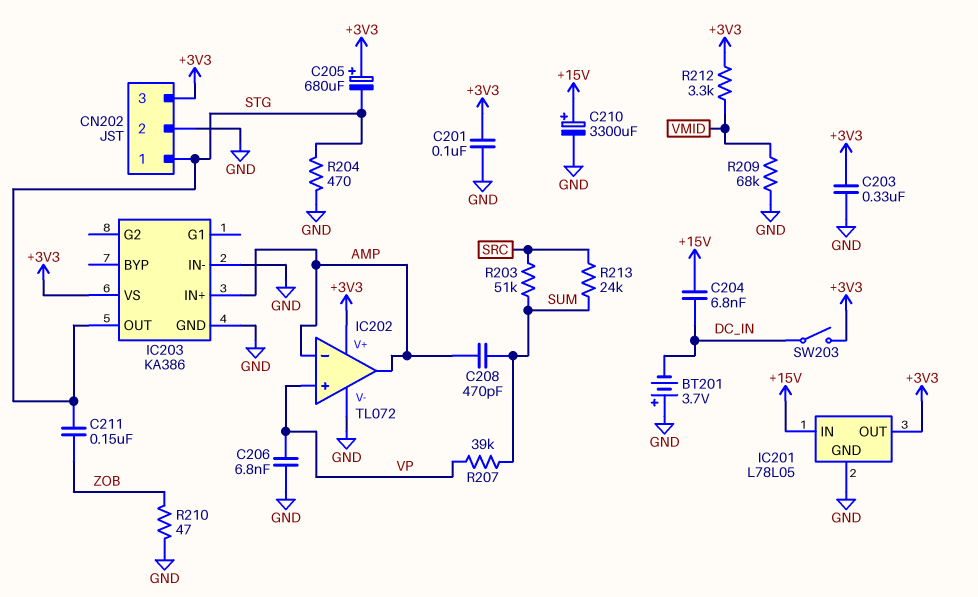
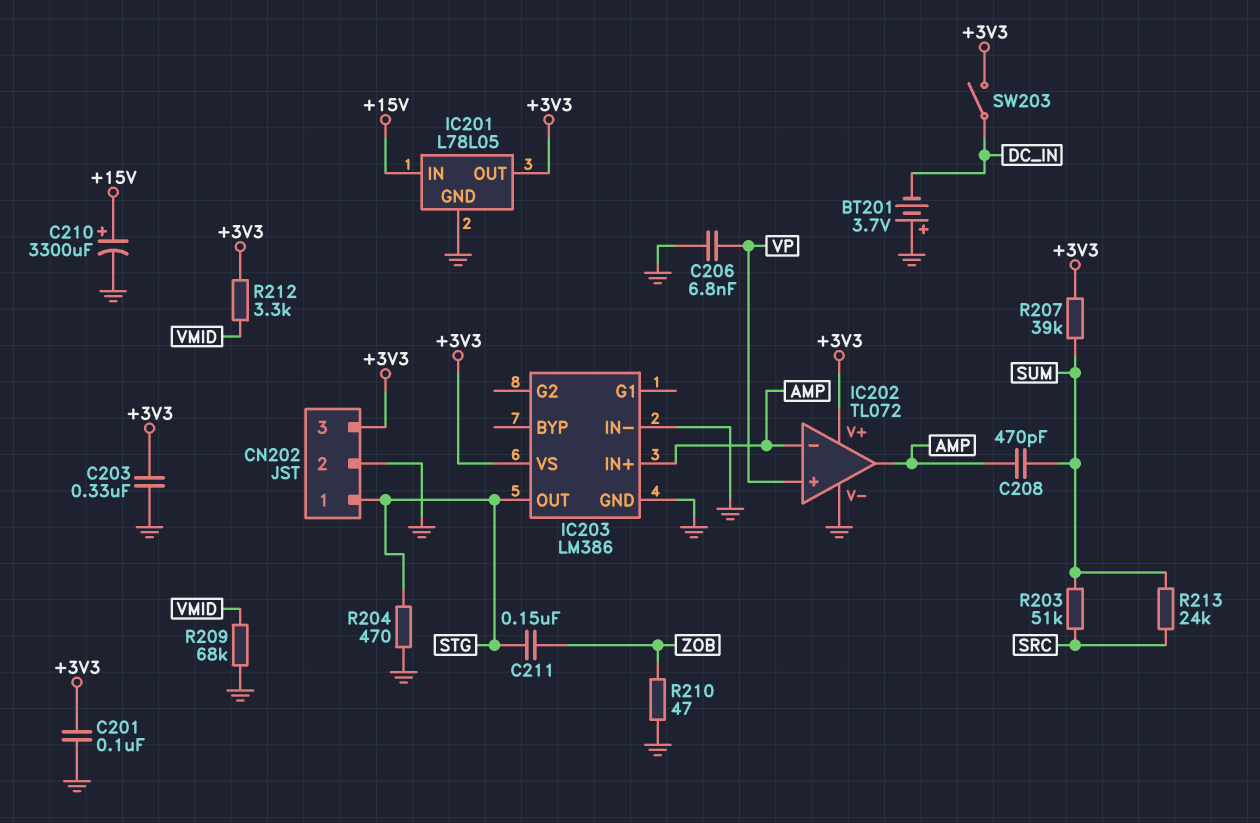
C204: 6.8nF (+15V, DC_IN) -> none
C205: 680uF (plus +3V3, minus STG) -> none
IC203: KA386 -> LM386
R207: 39k (SUM, VP) -> 39k (+3V3, SUM)

